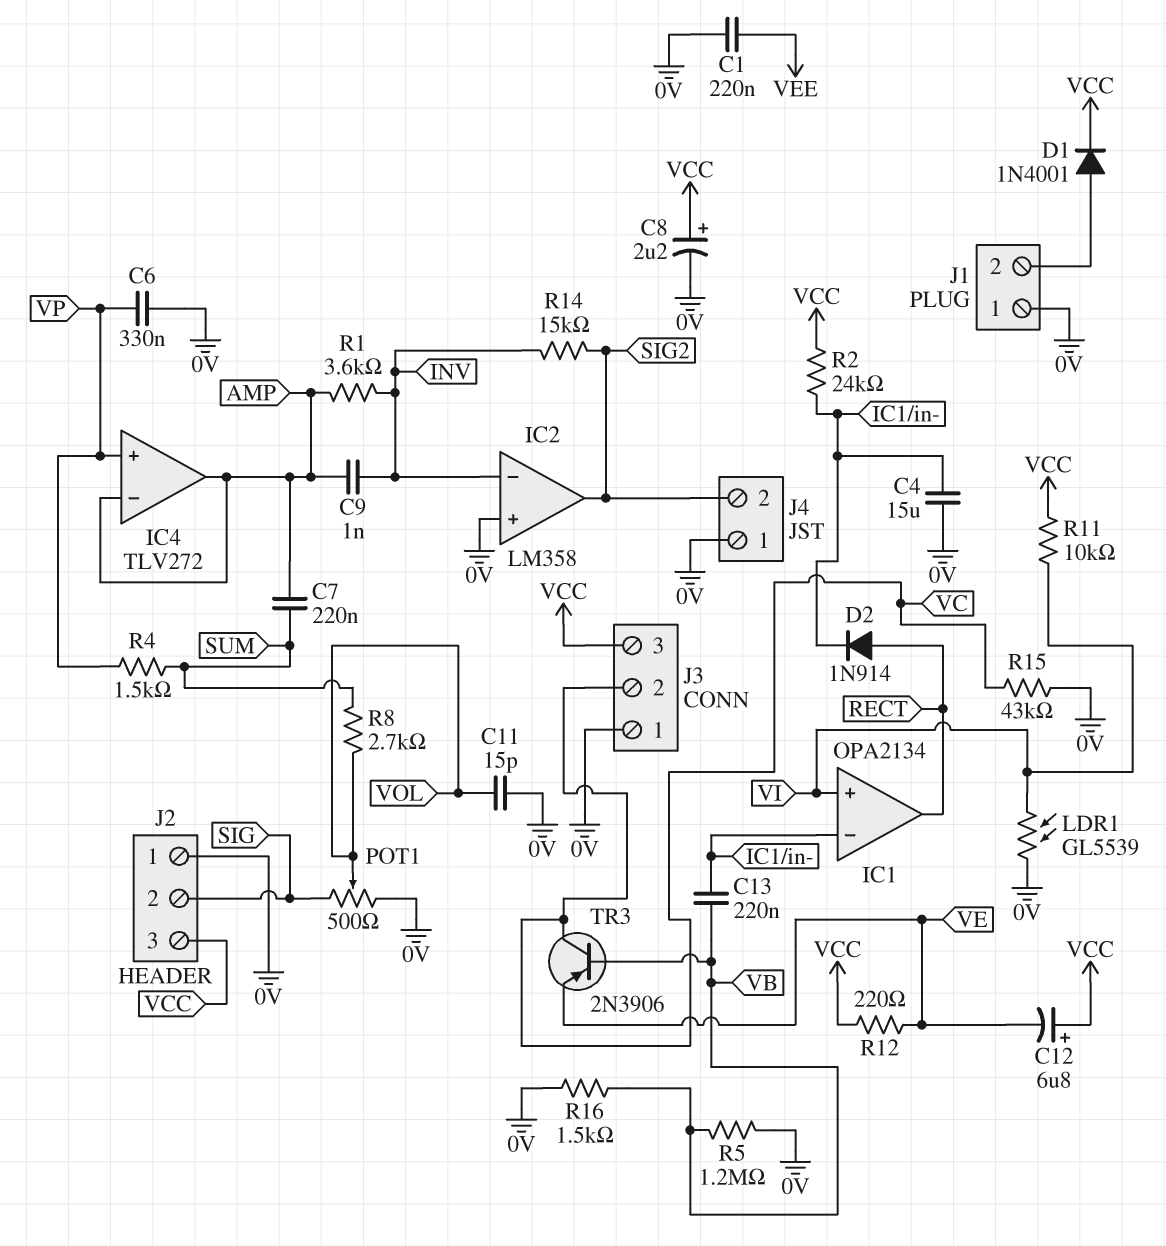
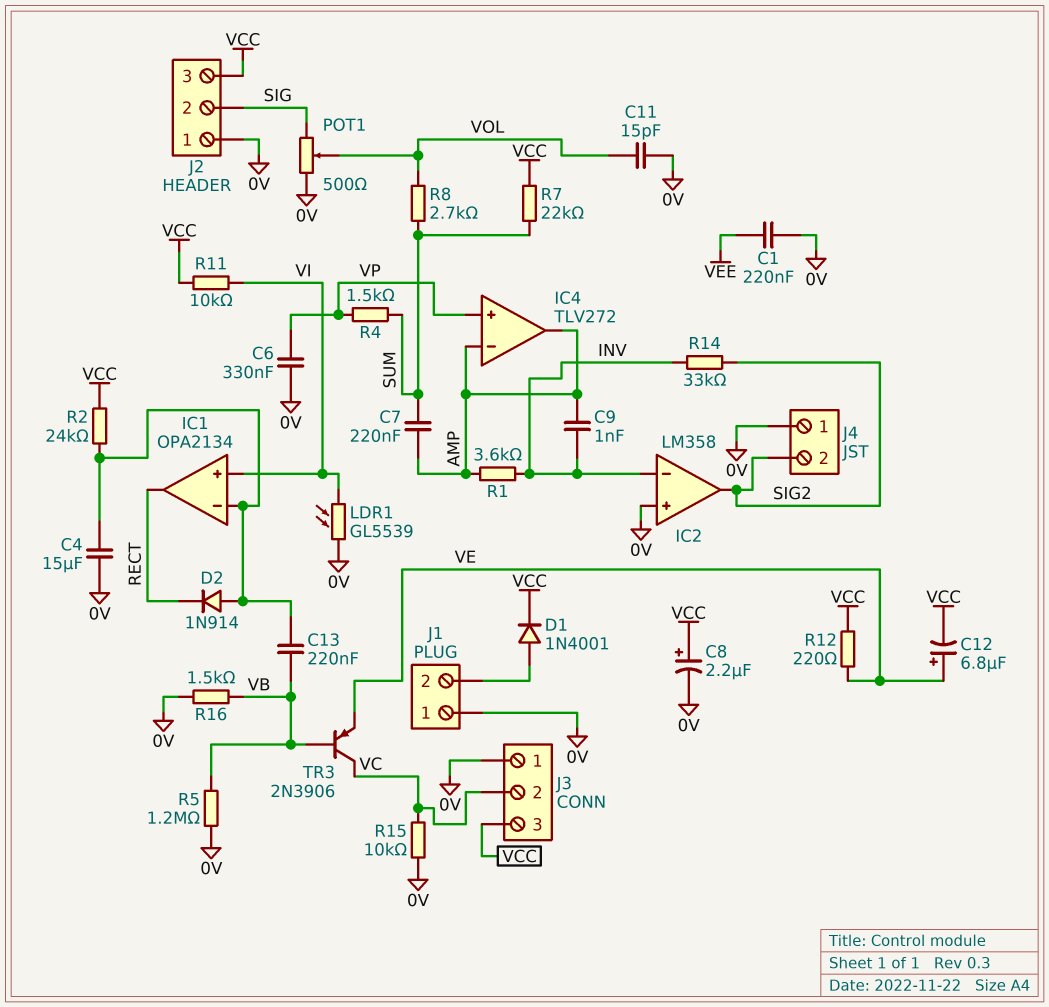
C12: 6.8uF (plus VCC, minus VE) -> 6.8uF (plus VE, minus VCC)
D2: diode 1N914 (A RECT, K IC1/in-) -> diode 1N914 (A IC1/in-, K RECT)
R7: none -> 22k (SUM, VCC)
R14: 15k (INV, SIG2) -> 33k (INV, SIG2)
R15: 43k (0V, VC) -> 10k (0V, VC)

